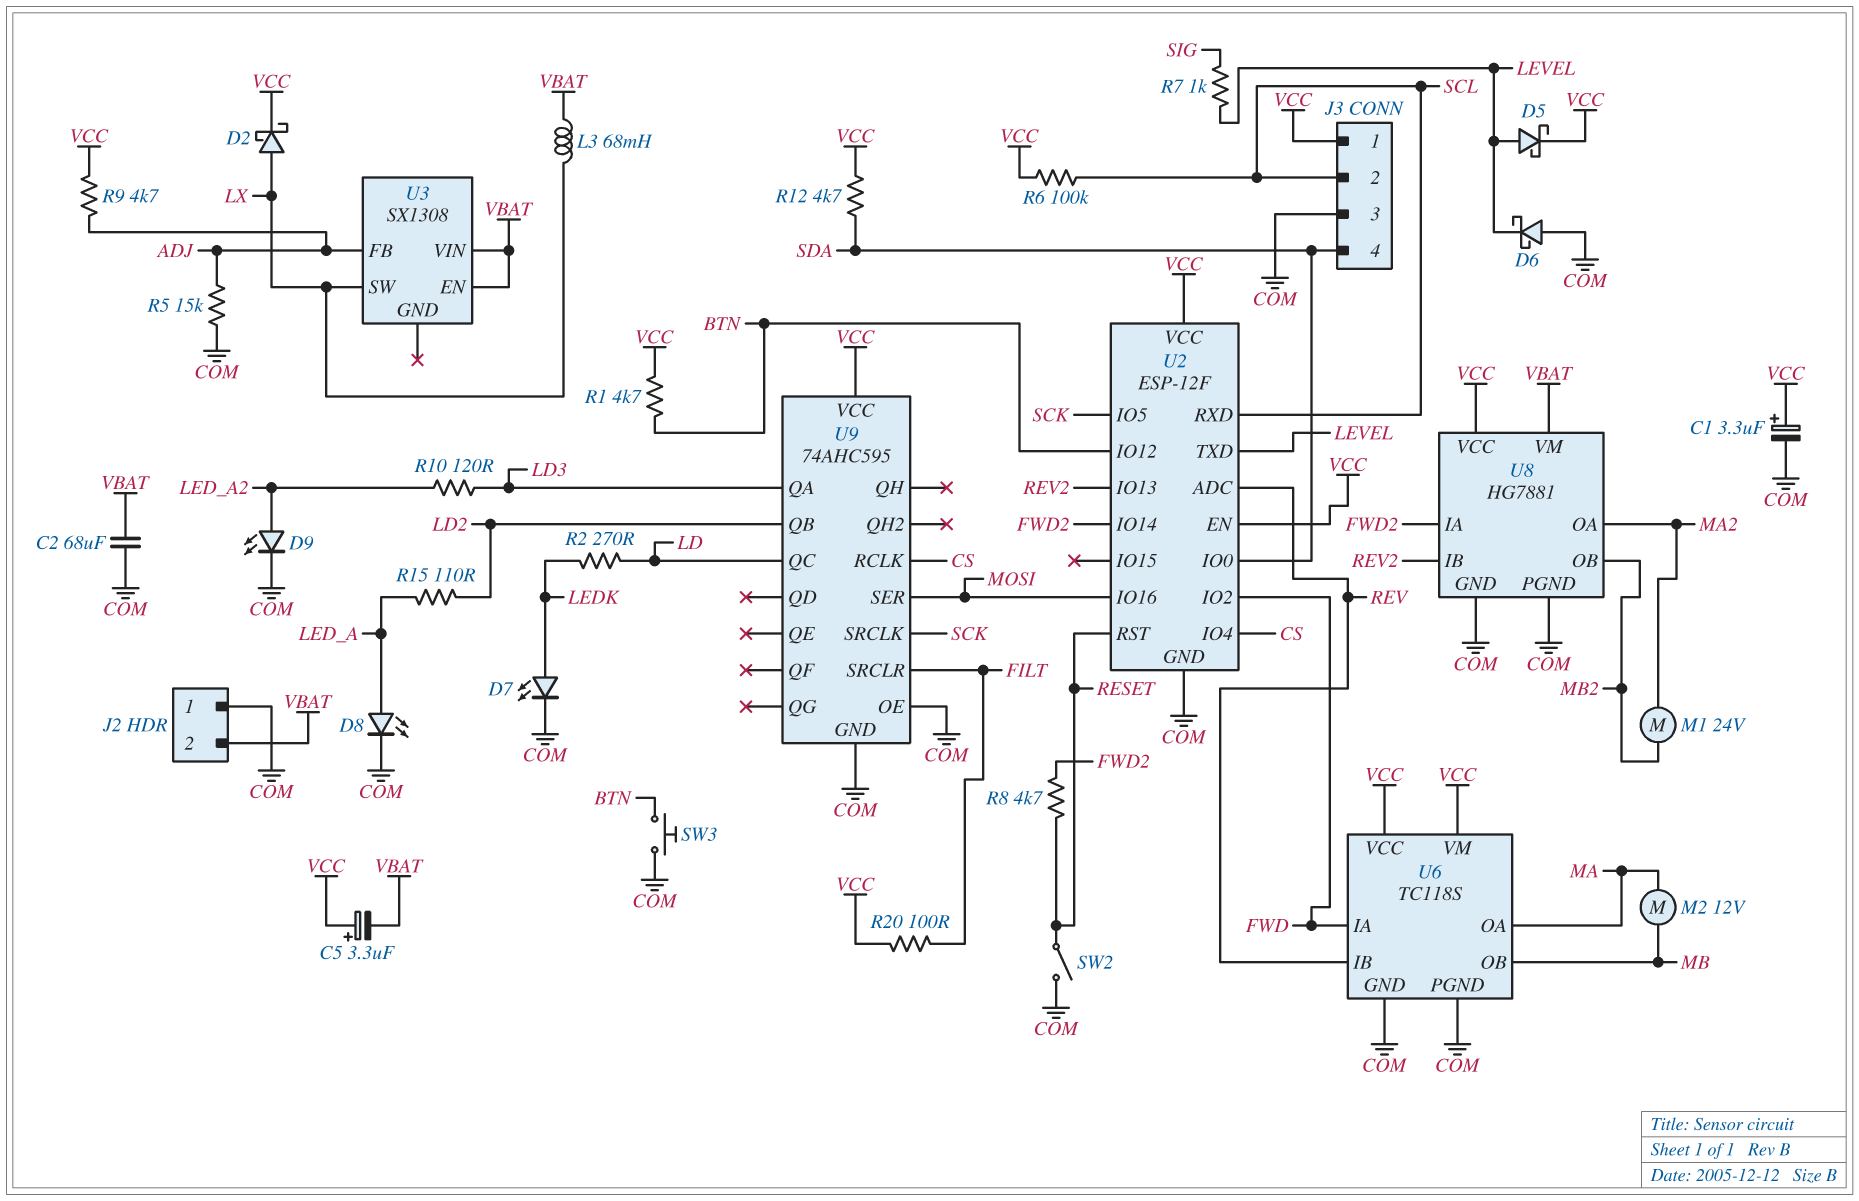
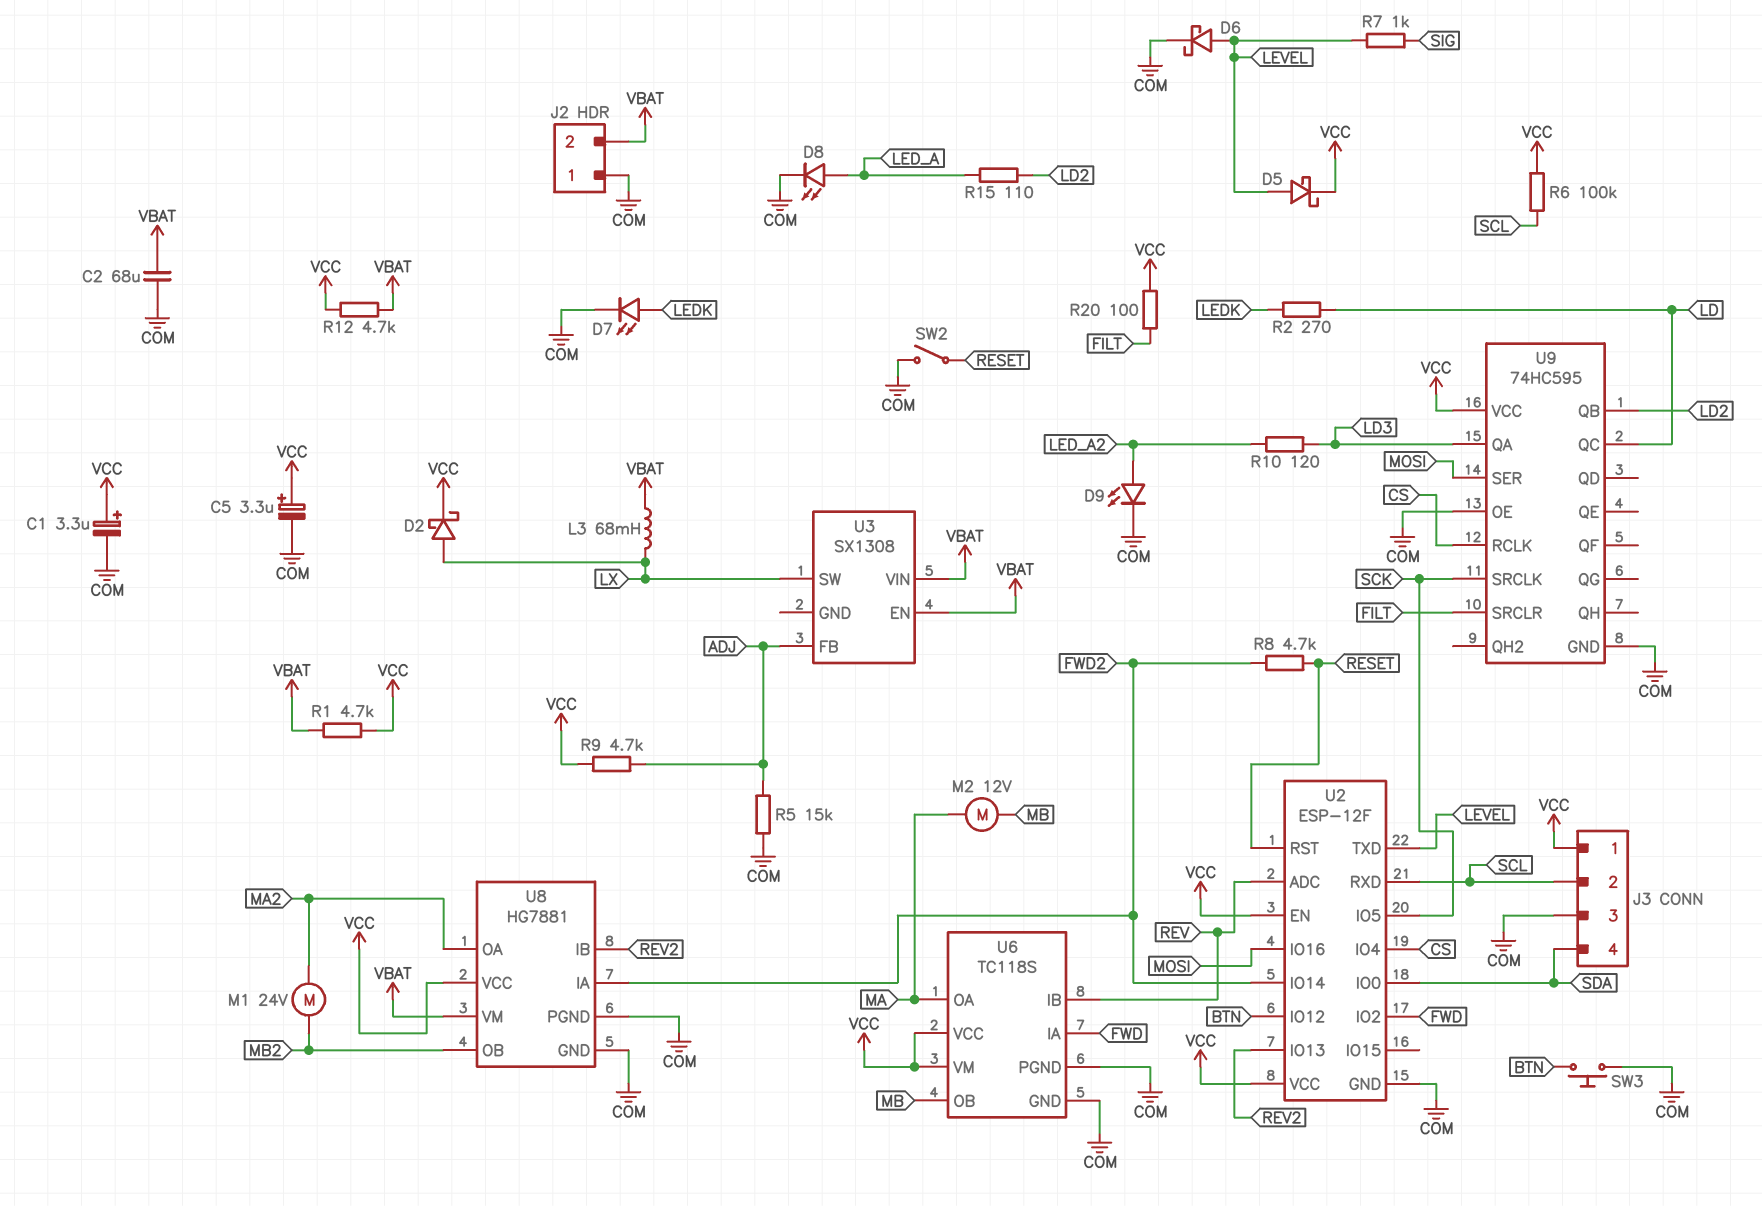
C5: 3.3uF (plus VCC, minus VBAT) -> 3.3uF (plus VCC, minus COM)
D6: schottky (A COM, K LEVEL) -> schottky (A LEVEL, K COM)
R1: 4.7k (BTN, VCC) -> 4.7k (VBAT, VCC)
R12: 4.7k (SDA, VCC) -> 4.7k (VBAT, VCC)
U9: 74AHC595 -> 74HC595

